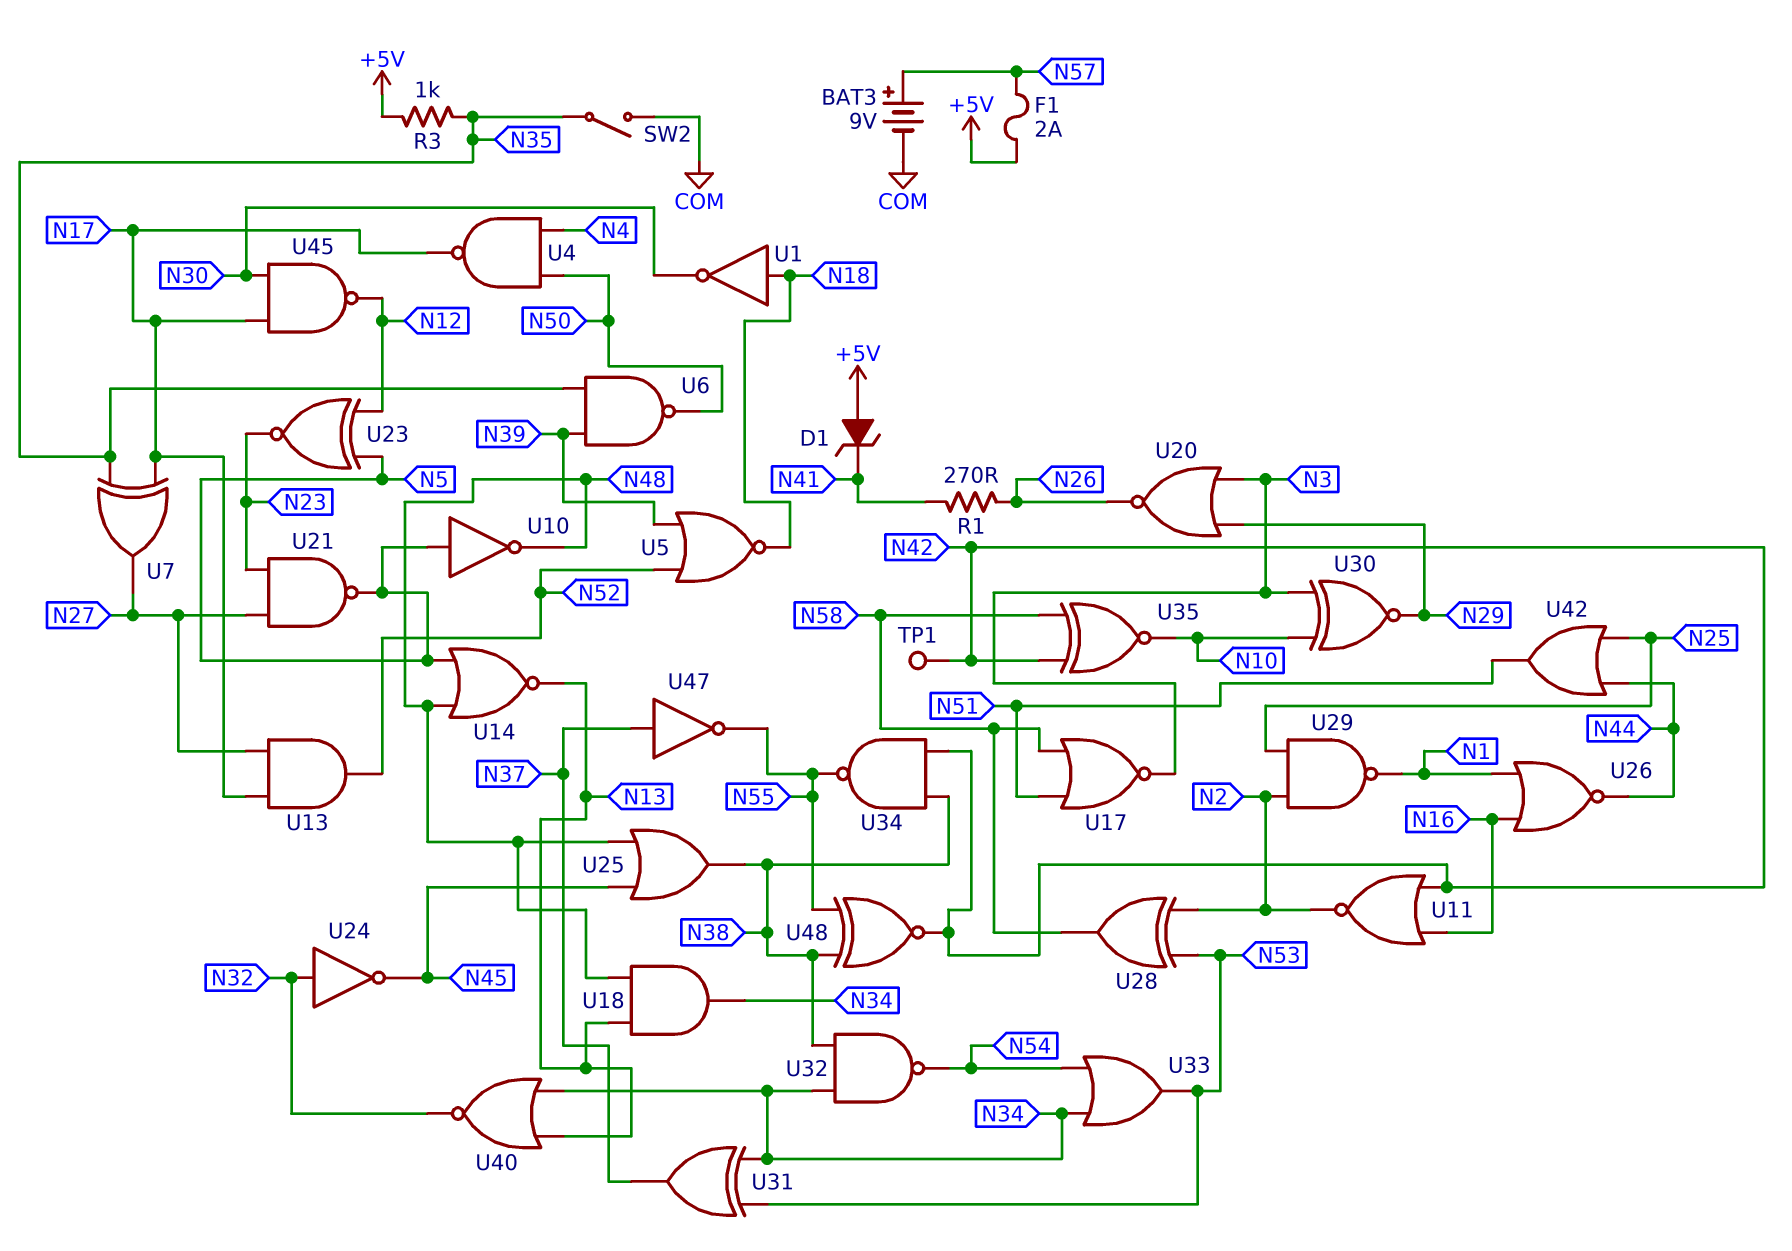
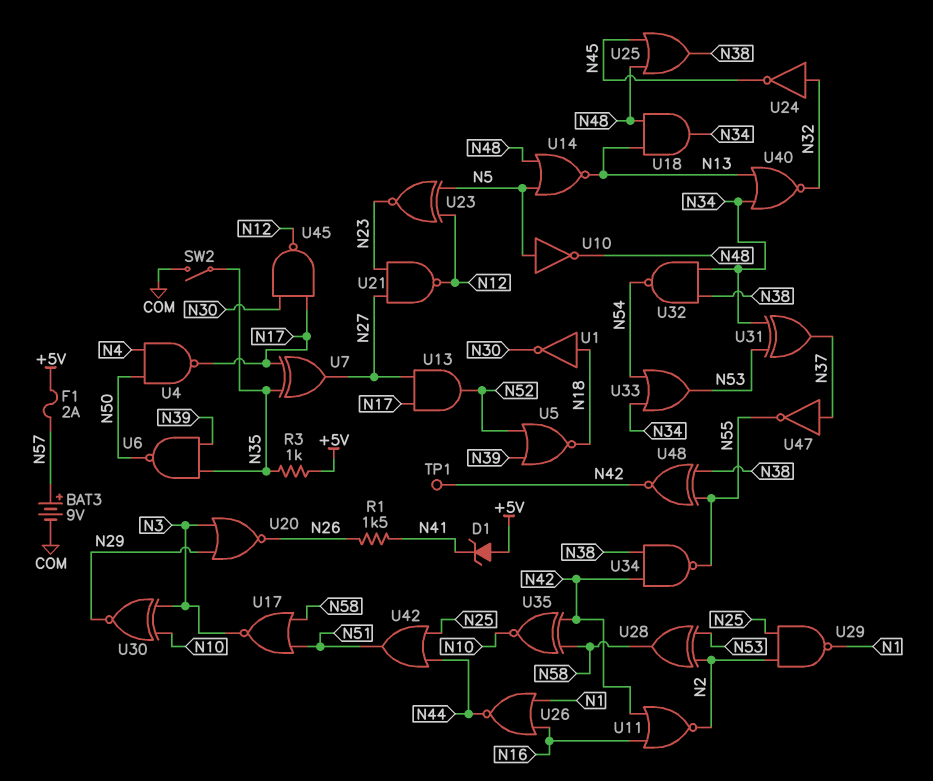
R1: 270 (N26, N41) -> 1.5k (N26, N41)
U21: NAND (in N23, in N27, out N5) -> NAND (in N23, in N27, out N12)

